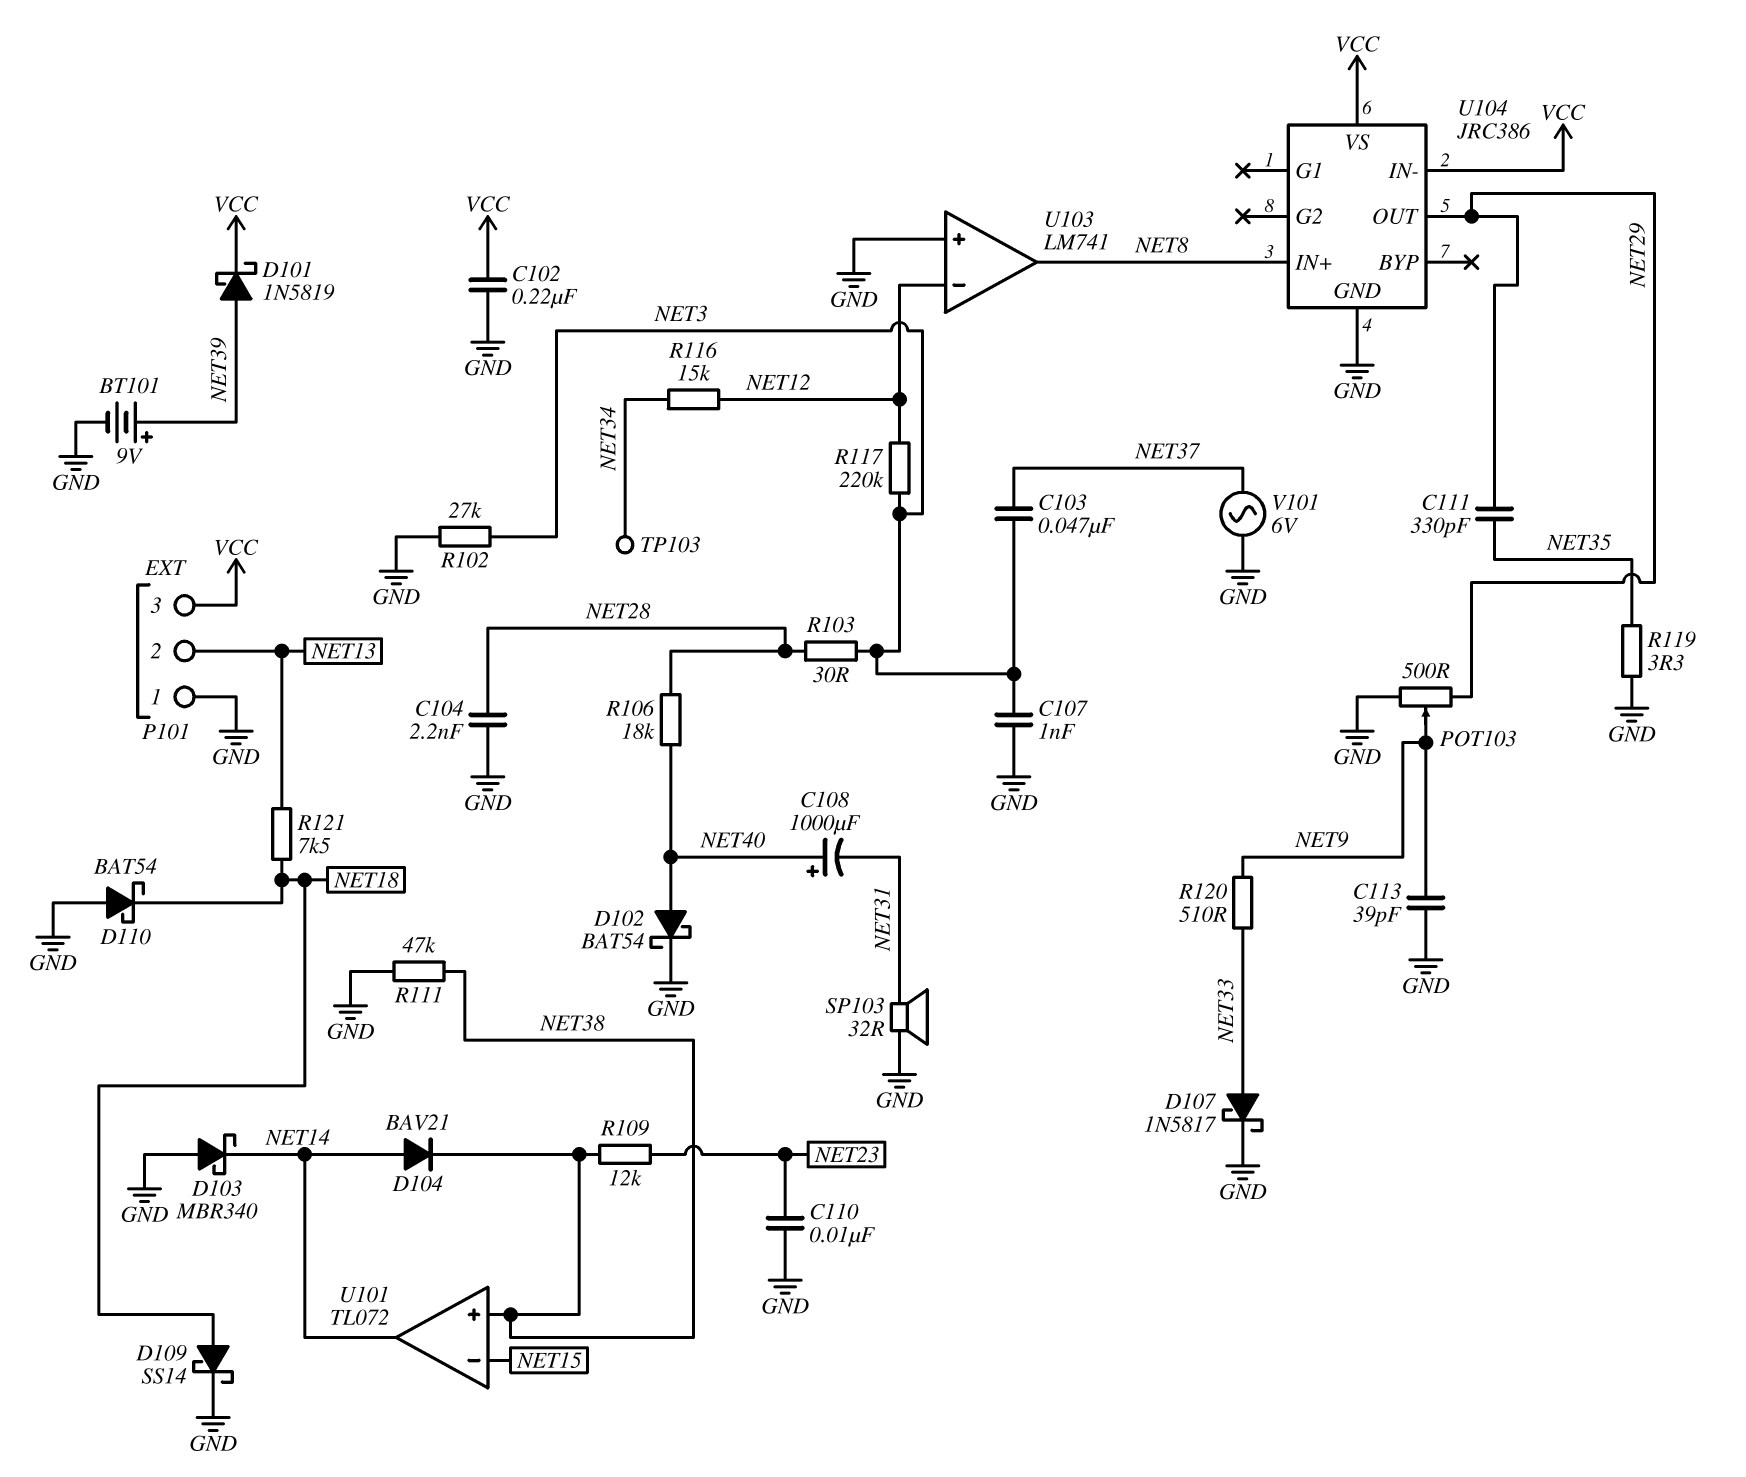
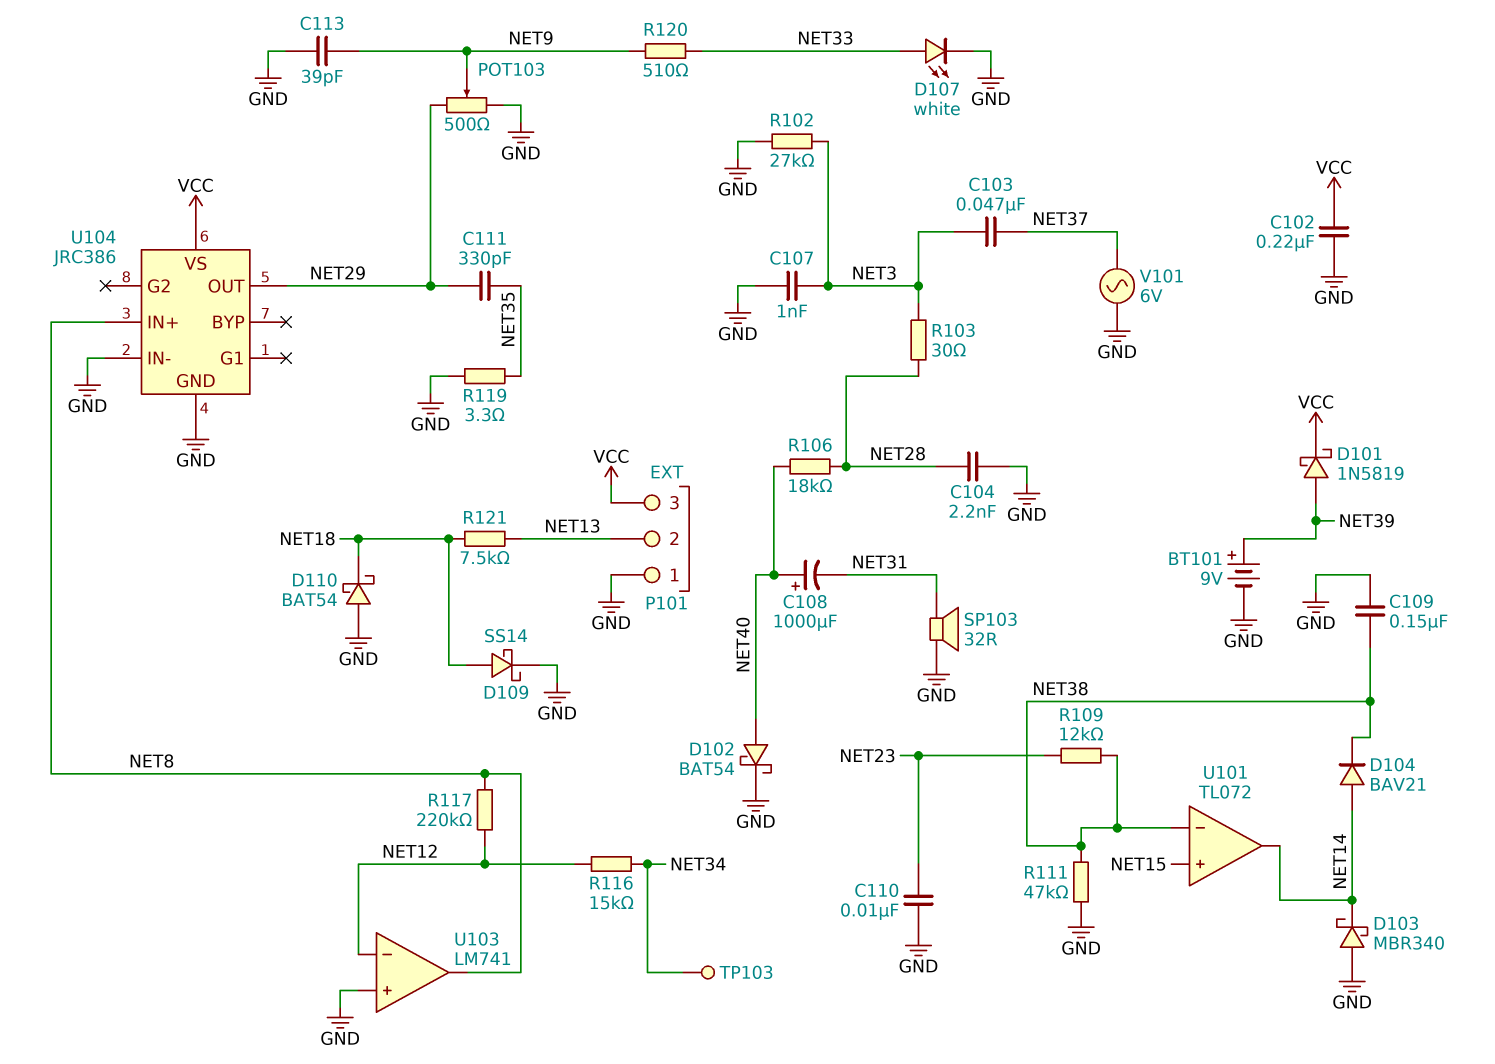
C109: none -> 150nF (GND, NET38)
D107: schottky 1N5817 (A NET33, K GND) -> LED white (A NET33, K GND)
R117: 220k (NET3, NET12) -> 220k (NET8, NET12)
U101 pin in+: NET38 -> NET15
U101 pin in-: NET15 -> NET38
U104 pin IN-: VCC -> GND

